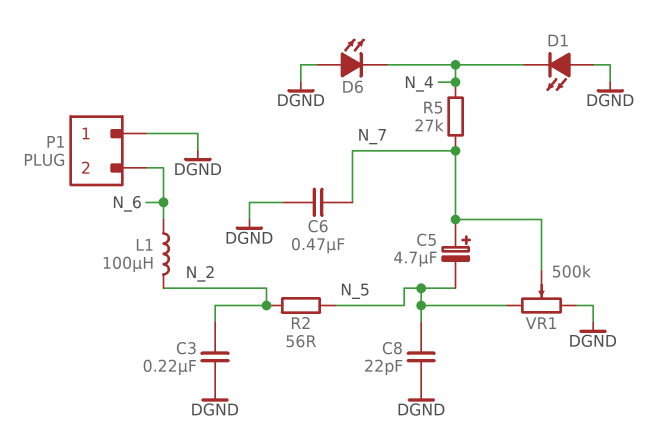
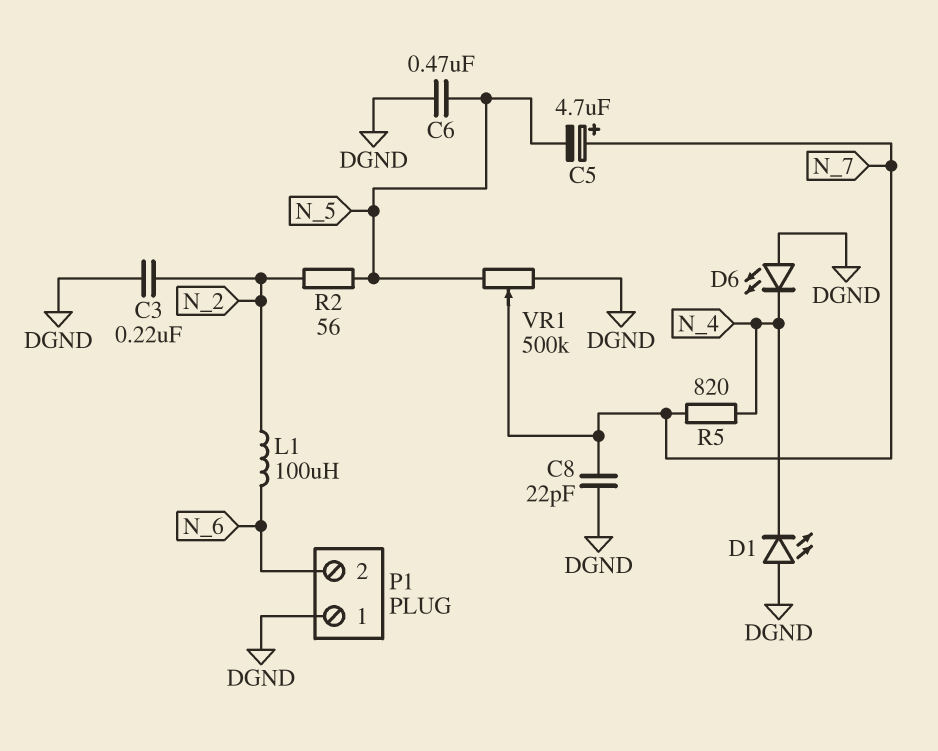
C6: 470nF (DGND, N_7) -> 470nF (DGND, N_5)
C8: 22pF (DGND, N_5) -> 22pF (DGND, N_7)
R5: 27k (N_4, N_7) -> 820 (N_4, N_7)

